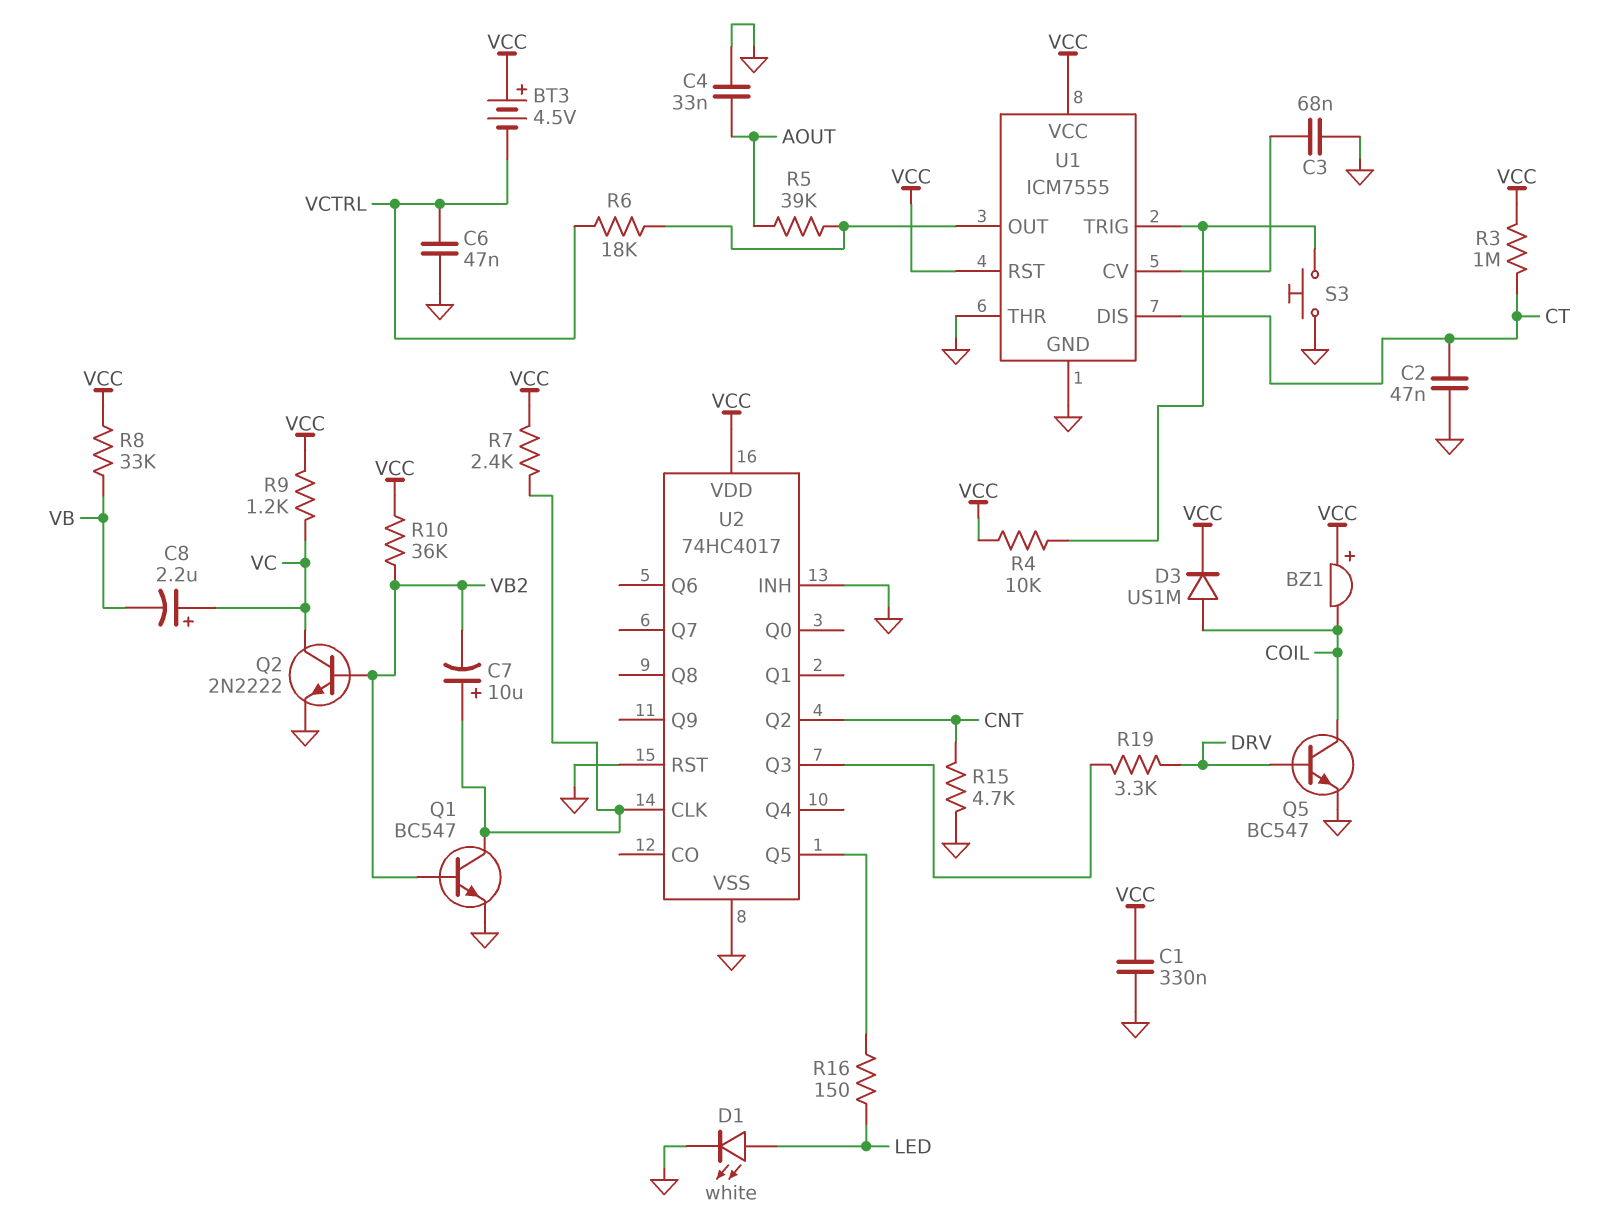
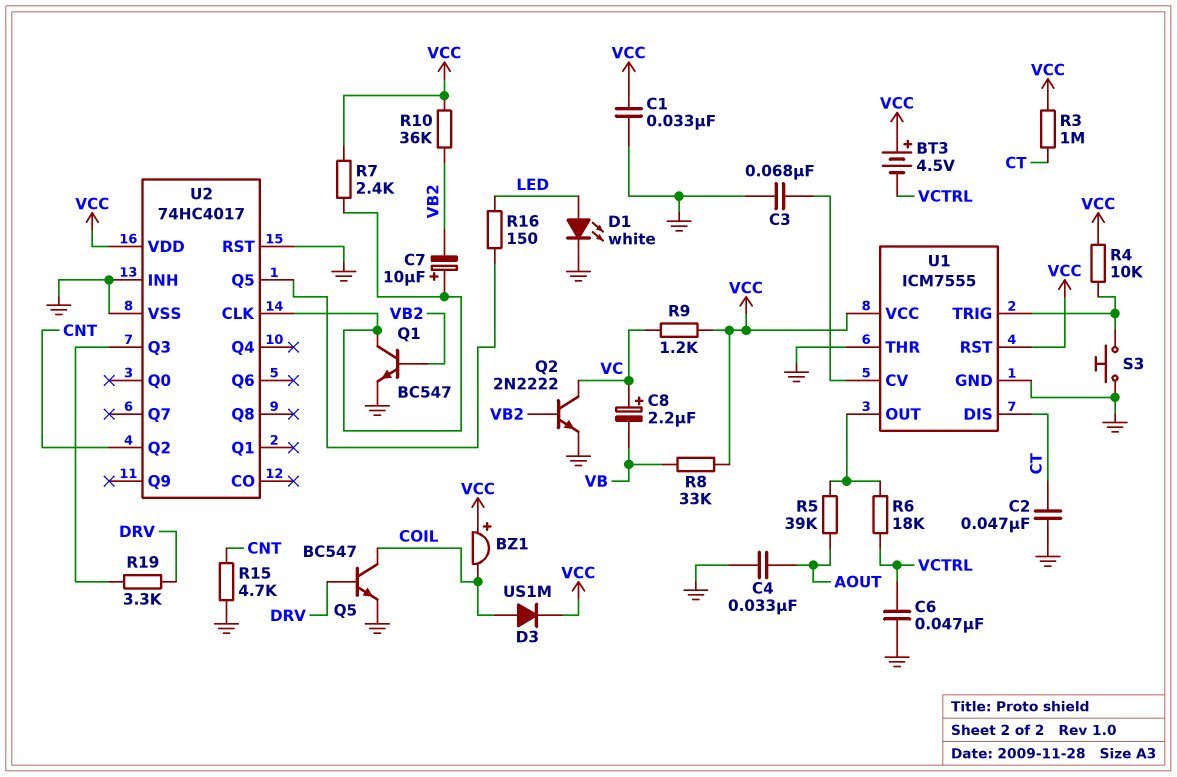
C1: 330nF (GND, VCC) -> 33nF (GND, VCC)

